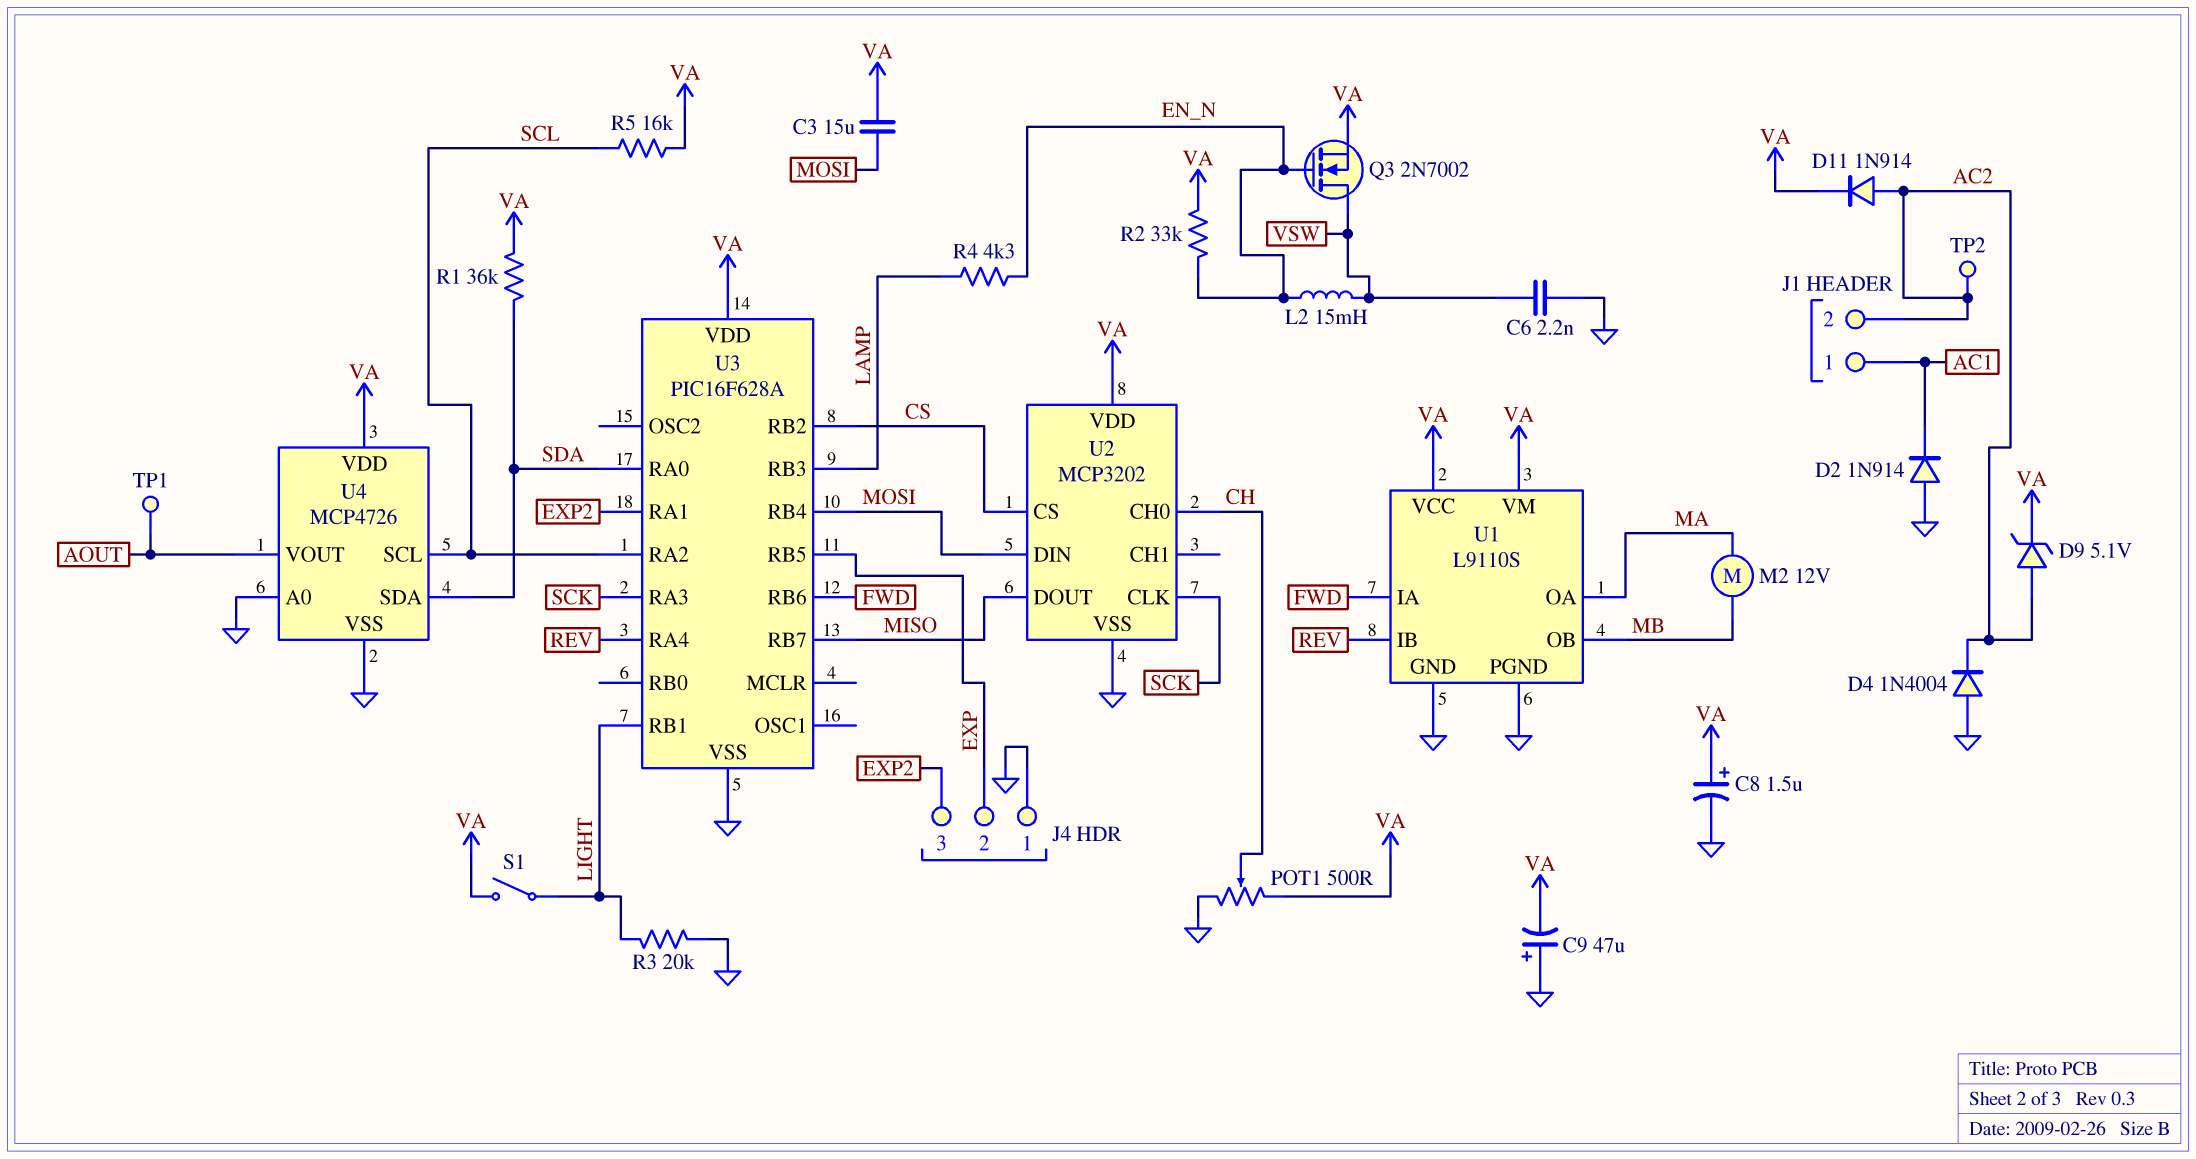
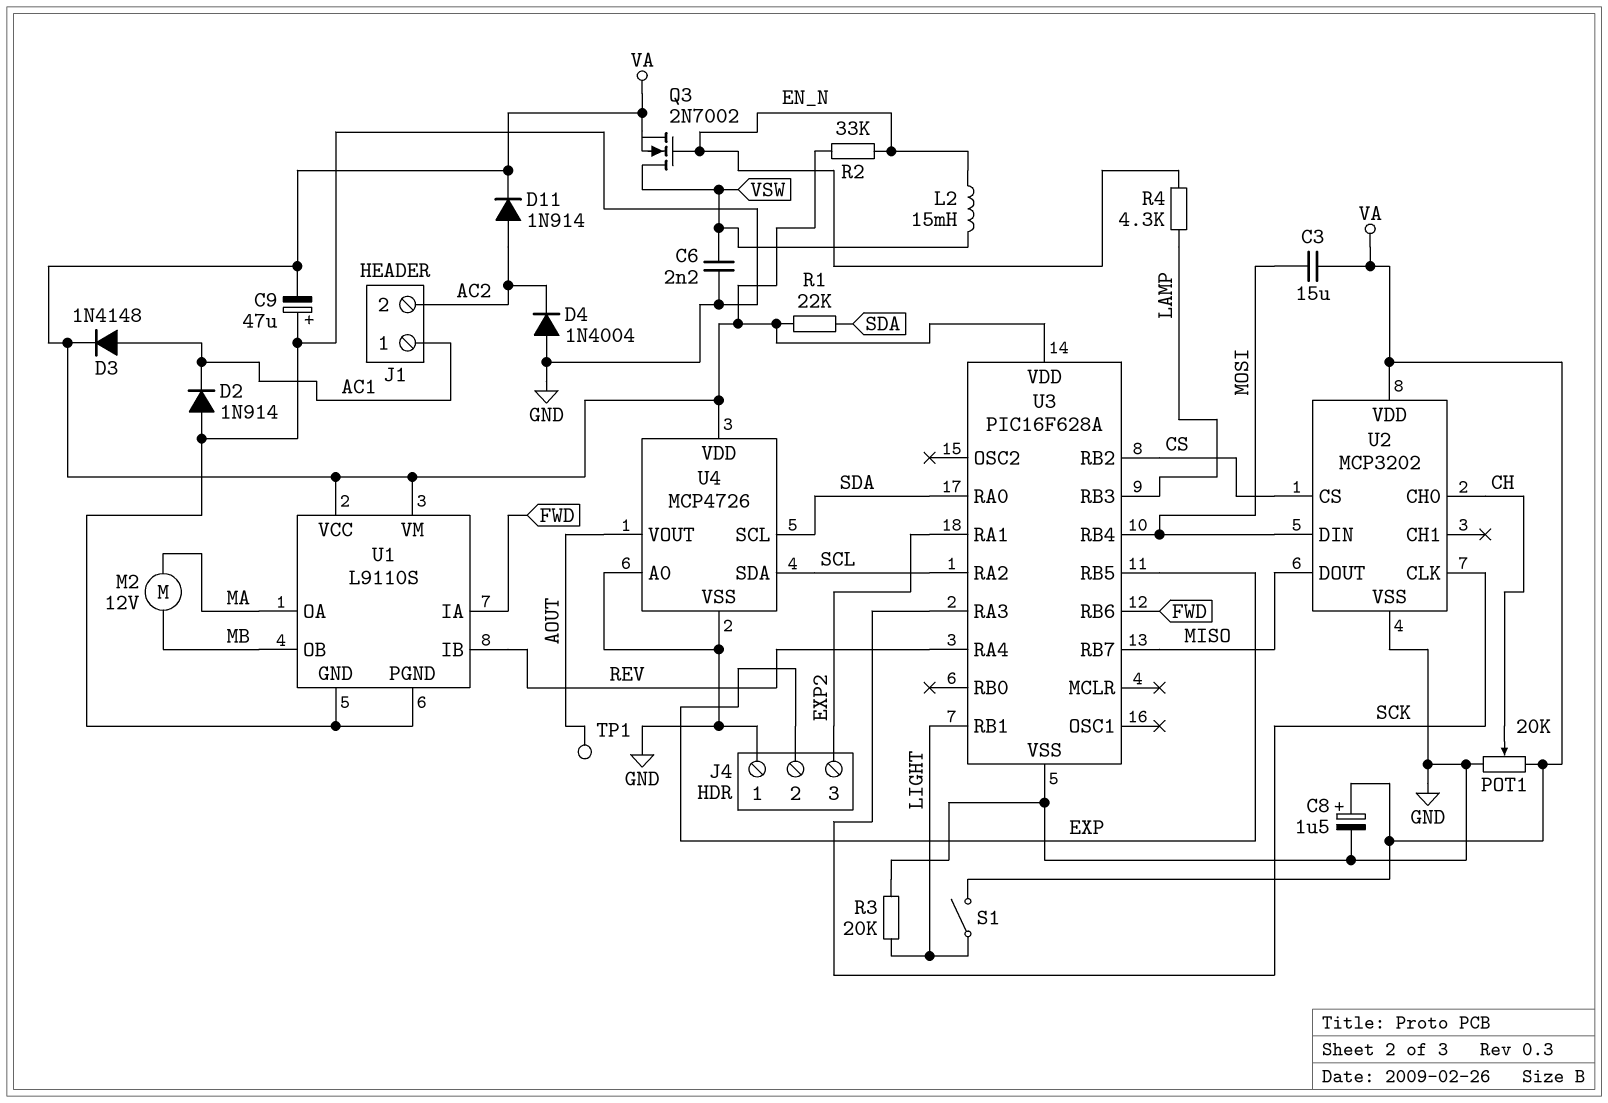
D3: none -> diode 1N4148 (A AC1, K VA)
D9: zener 5.1V (A AC2, K VA) -> none
POT1: 500 (GND, VA, wiper CH) -> 20k (GND, VA, wiper CH)
R1: 36k (SDA, VA) -> 22k (SDA, VA)
R5: 16k (SCL, VA) -> none
TP2: test point (AC2) -> none
U4 pin SCL: SCL -> SDA
U4 pin SDA: SDA -> SCL

